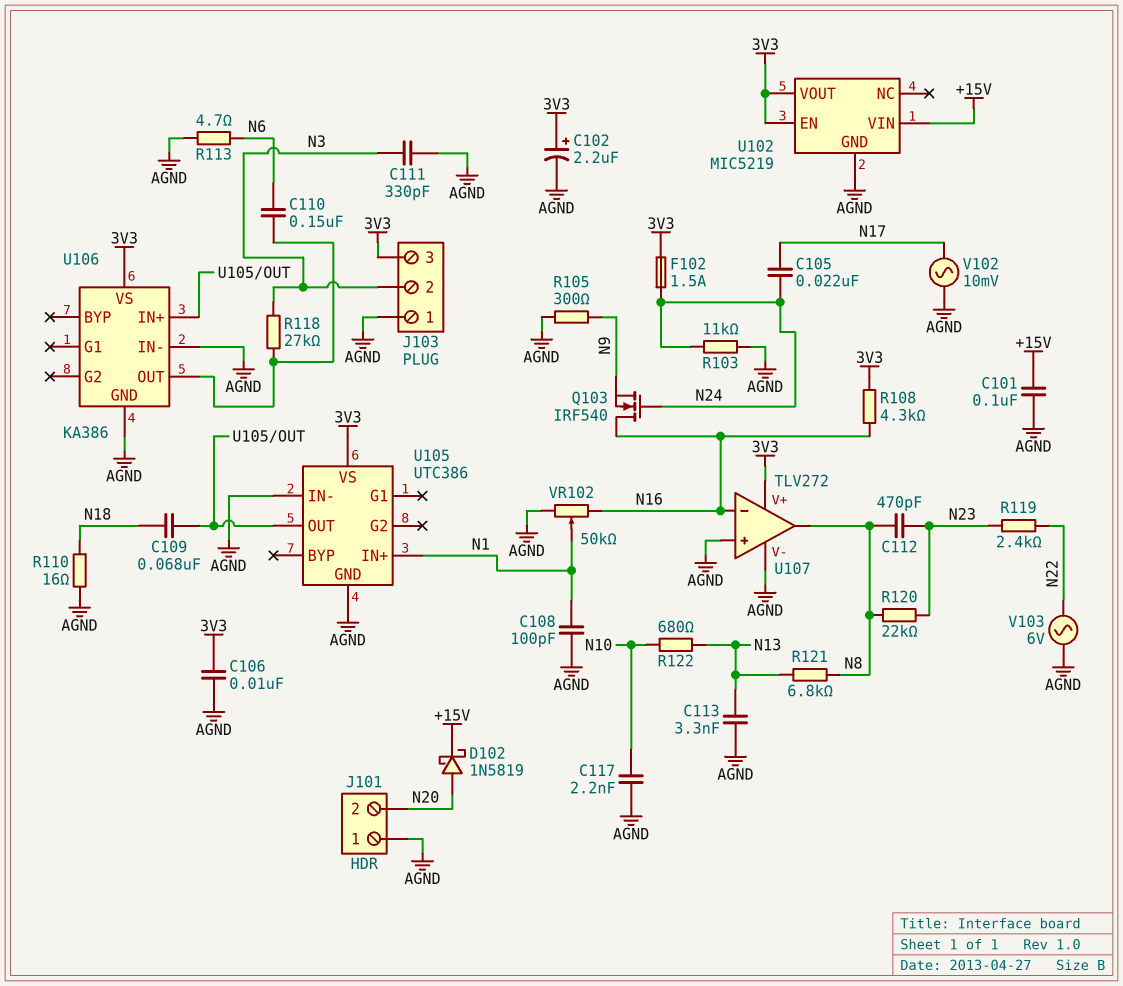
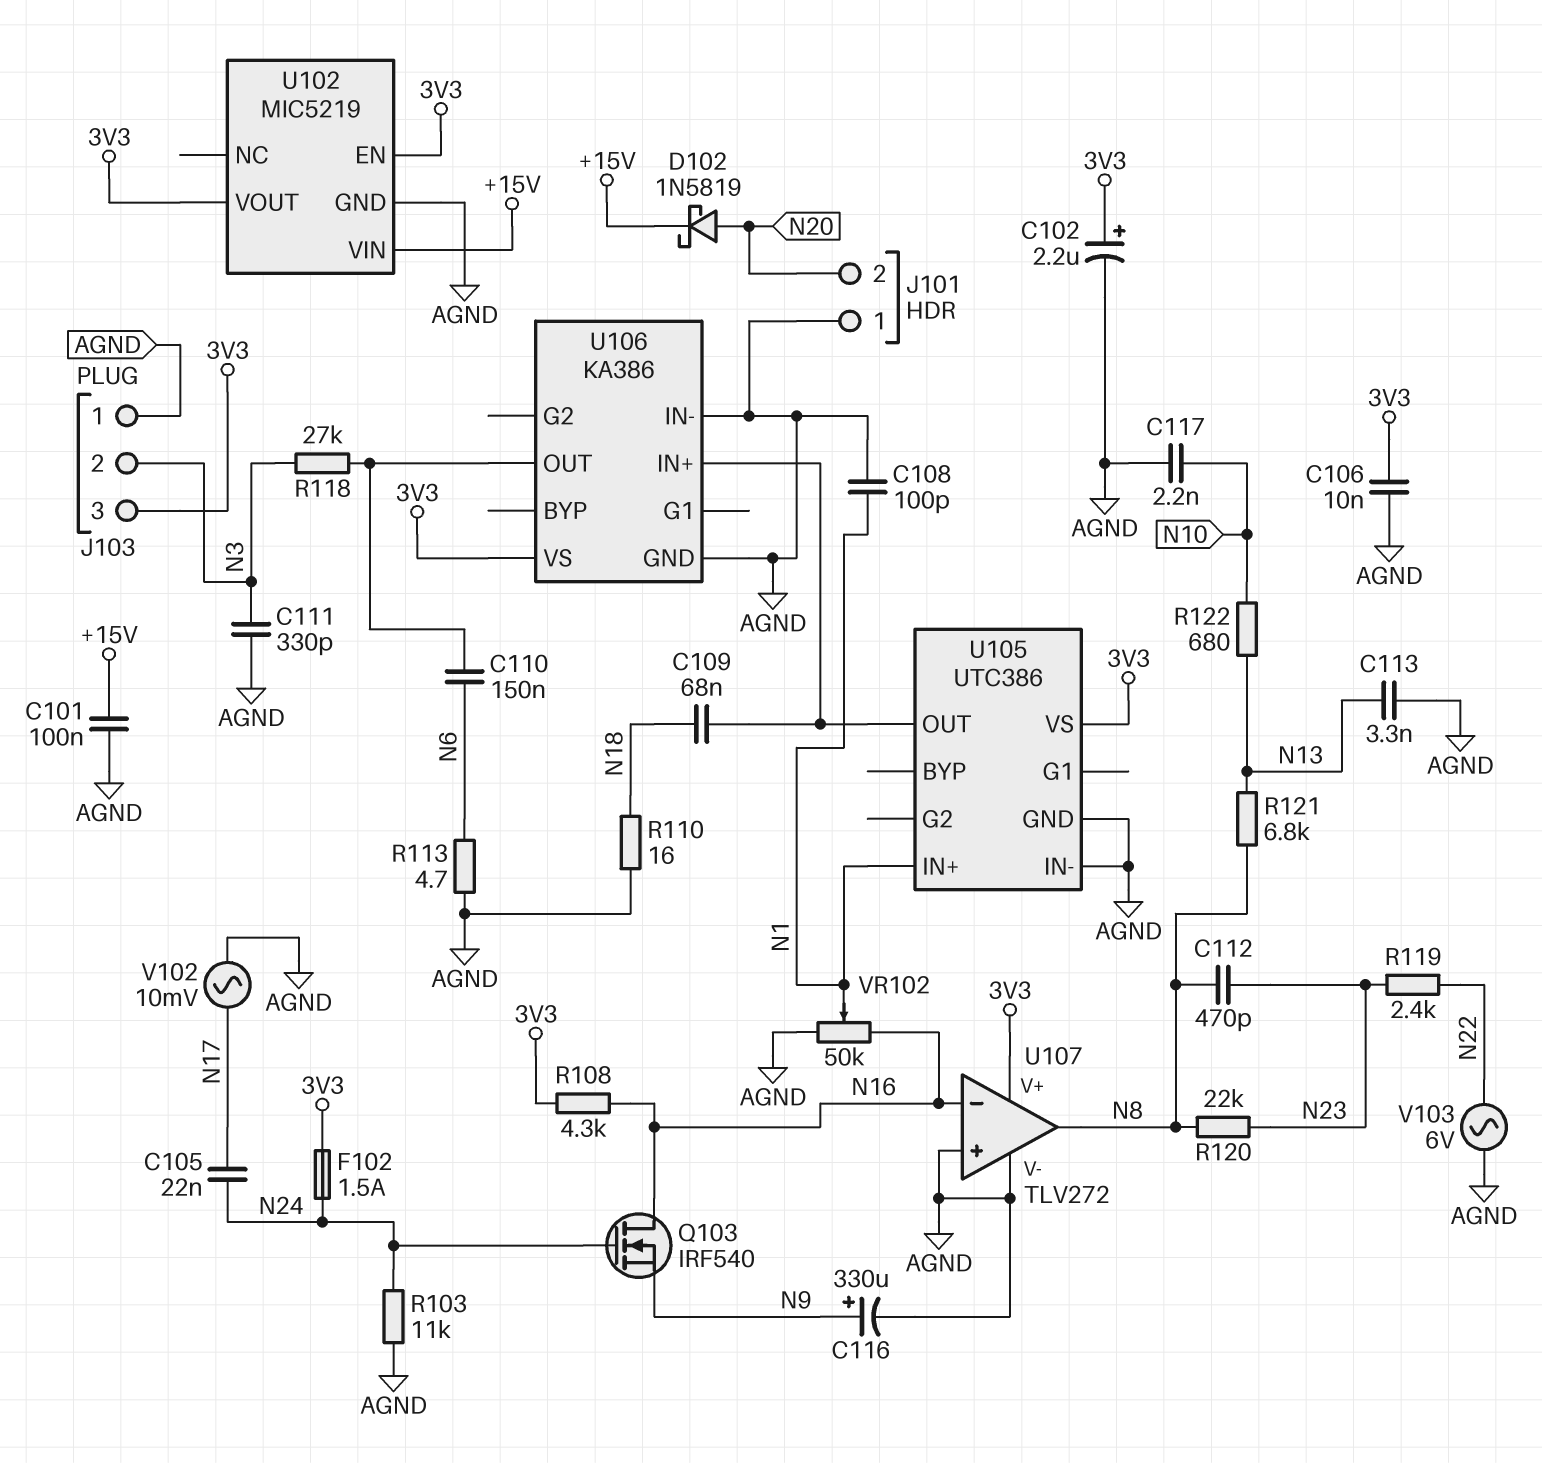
C116: none -> 330uF (plus N9, minus AGND)
R105: 300 (AGND, N9) -> none

